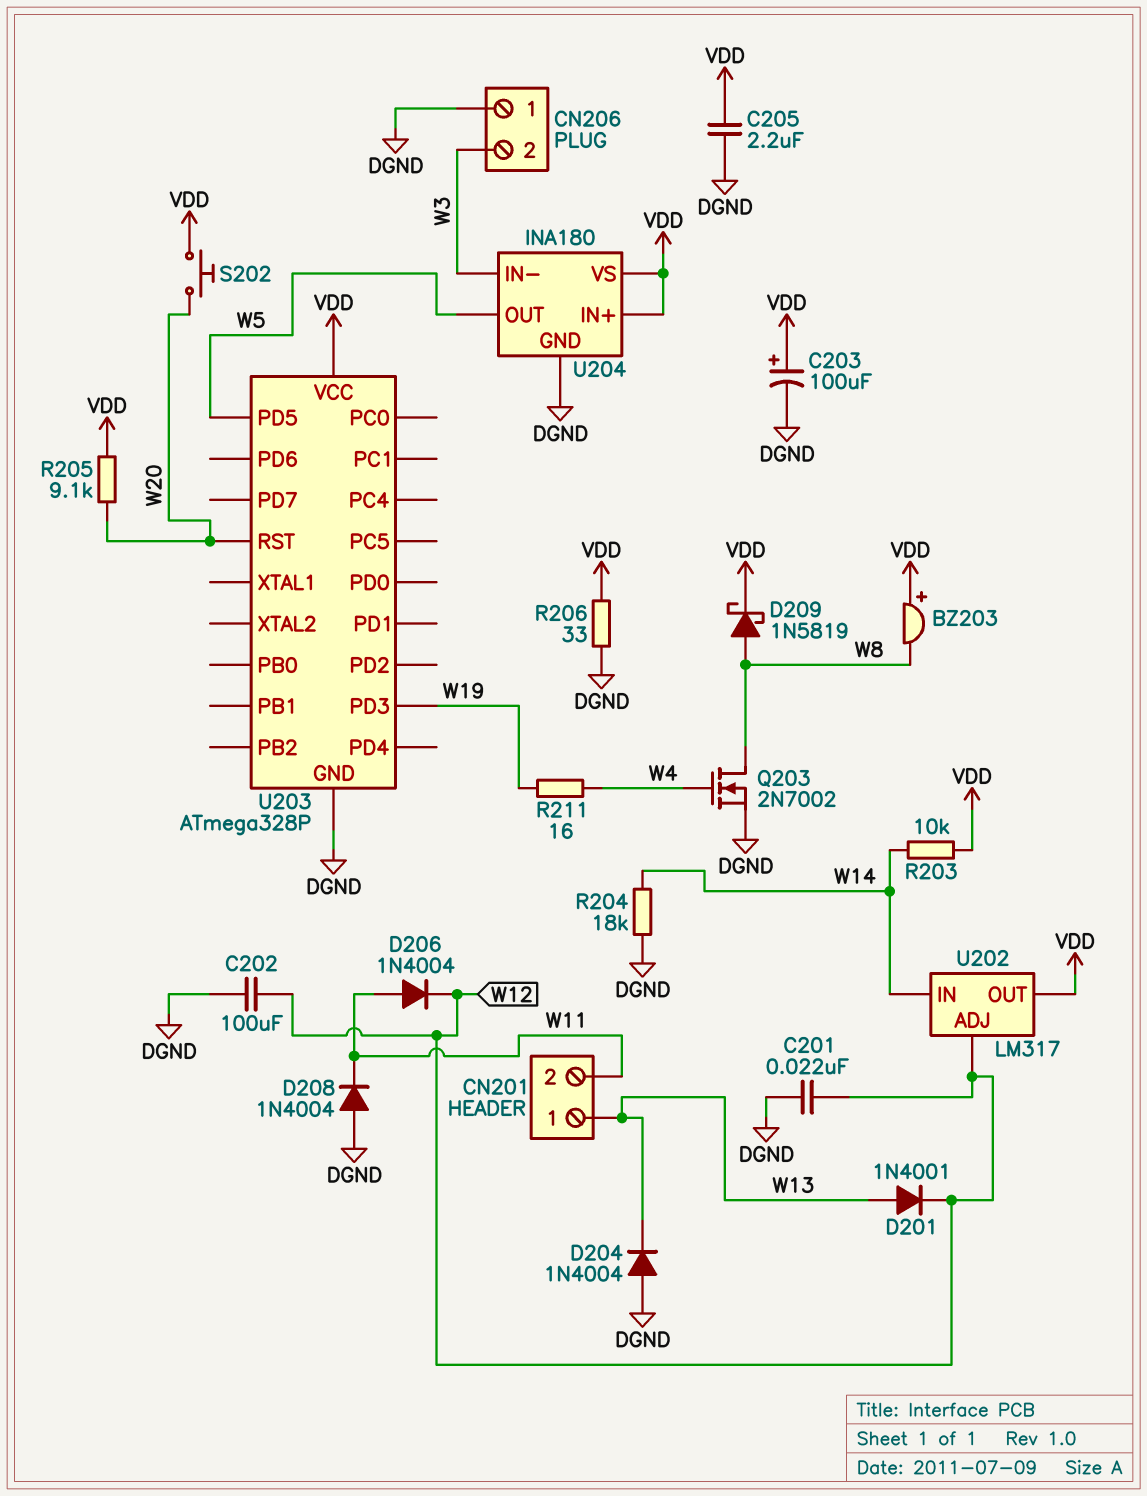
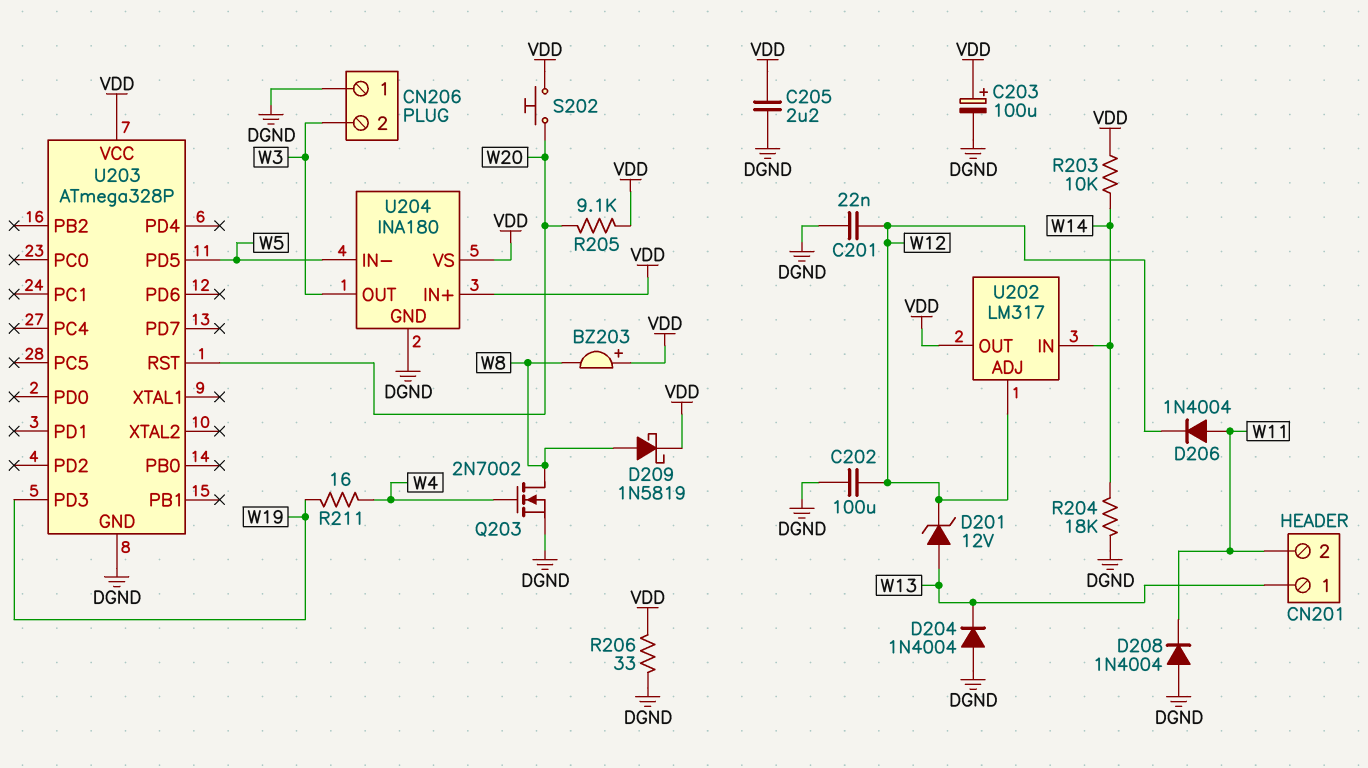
D201: diode 1N4001 (A W13, K W12) -> zener 12V (A W13, K W12)
U204 pin IN-: W3 -> W5
U204 pin OUT: W5 -> W3

